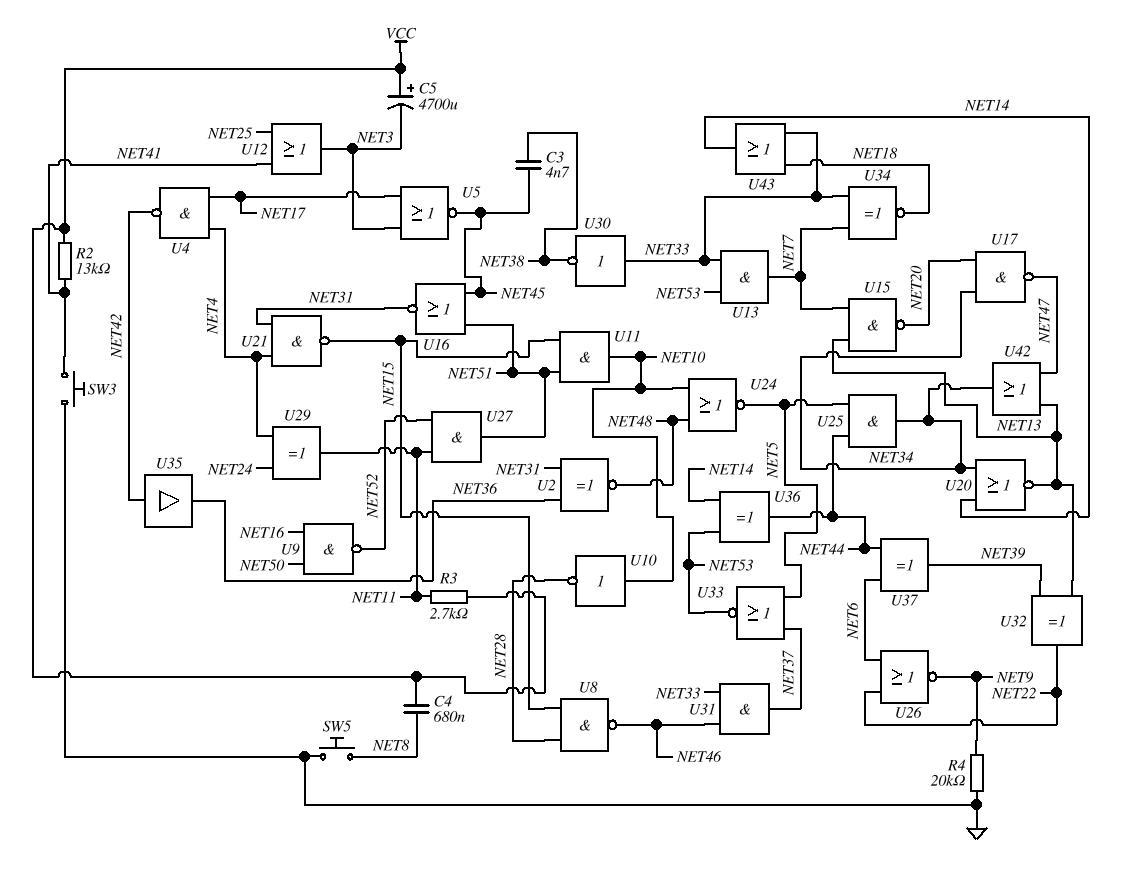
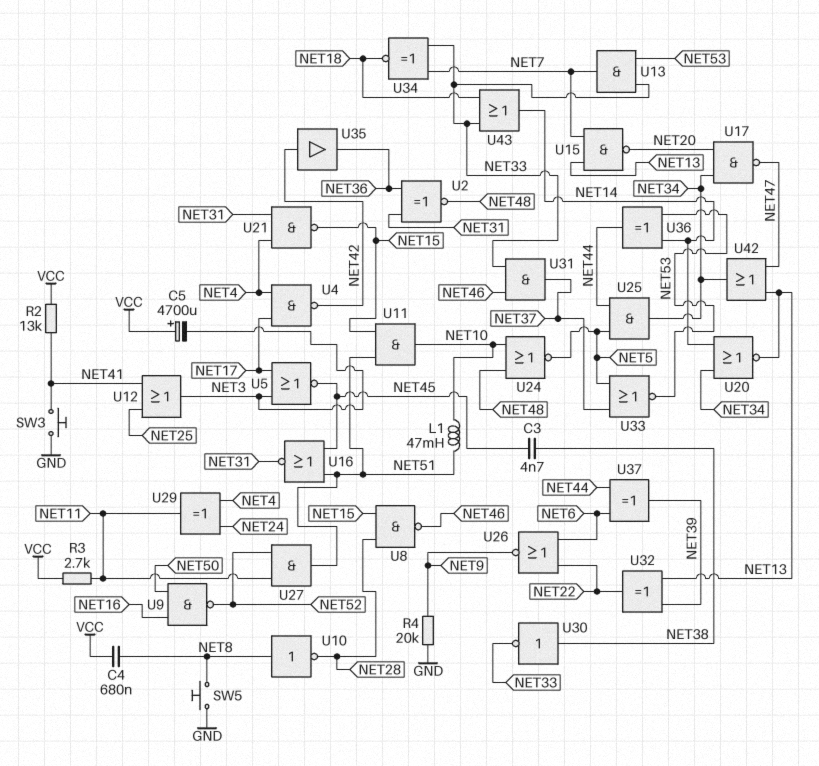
L1: none -> 47mH (NET10, NET51)
U10: NOT (in NET10, out NET28) -> NOT (in NET8, out NET28)
U30: NOT (in NET33, out NET38) -> NOT (in NET38, out NET33)

